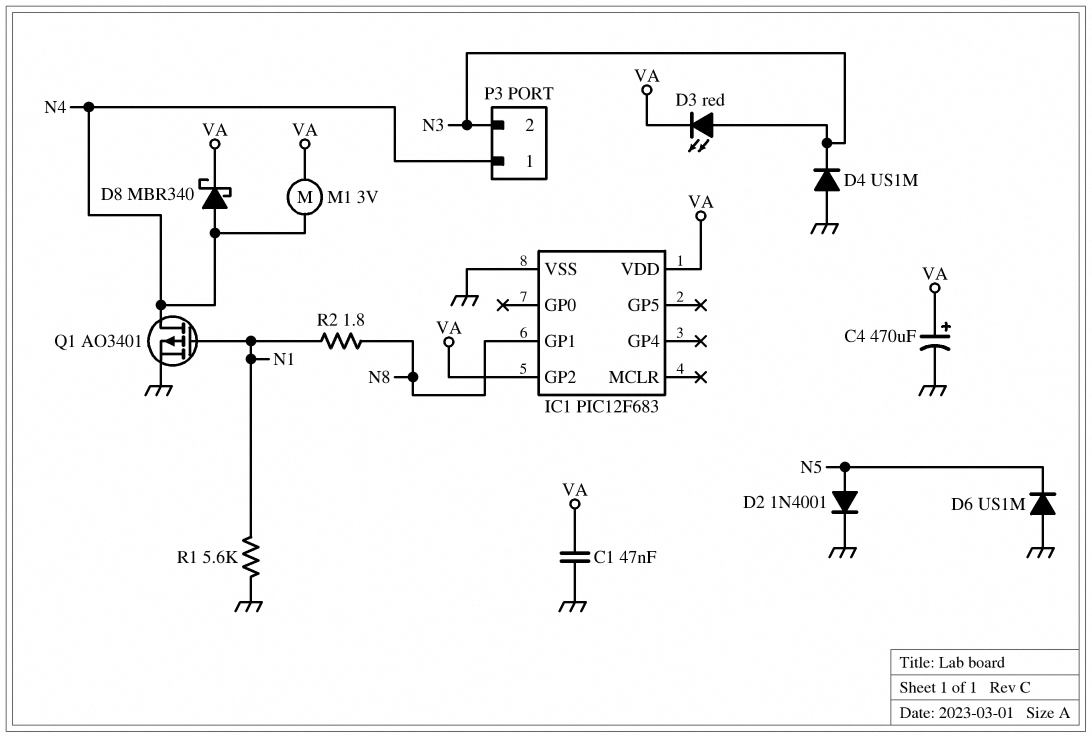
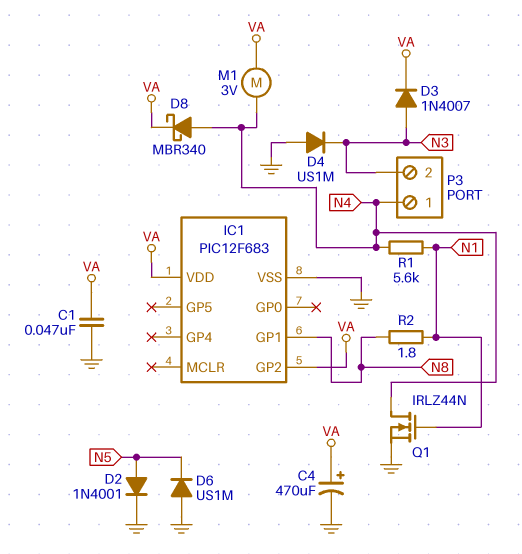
D3: LED red (A N3, K VA) -> diode 1N4007 (A N3, K VA)
Q1: PMOS AO3401 (G N1, D N4, S GND) -> NMOS IRLZ44N (G N1, D N4, S GND)
R1: 5.6k (GND, N1) -> 5.6k (N1, N4)

